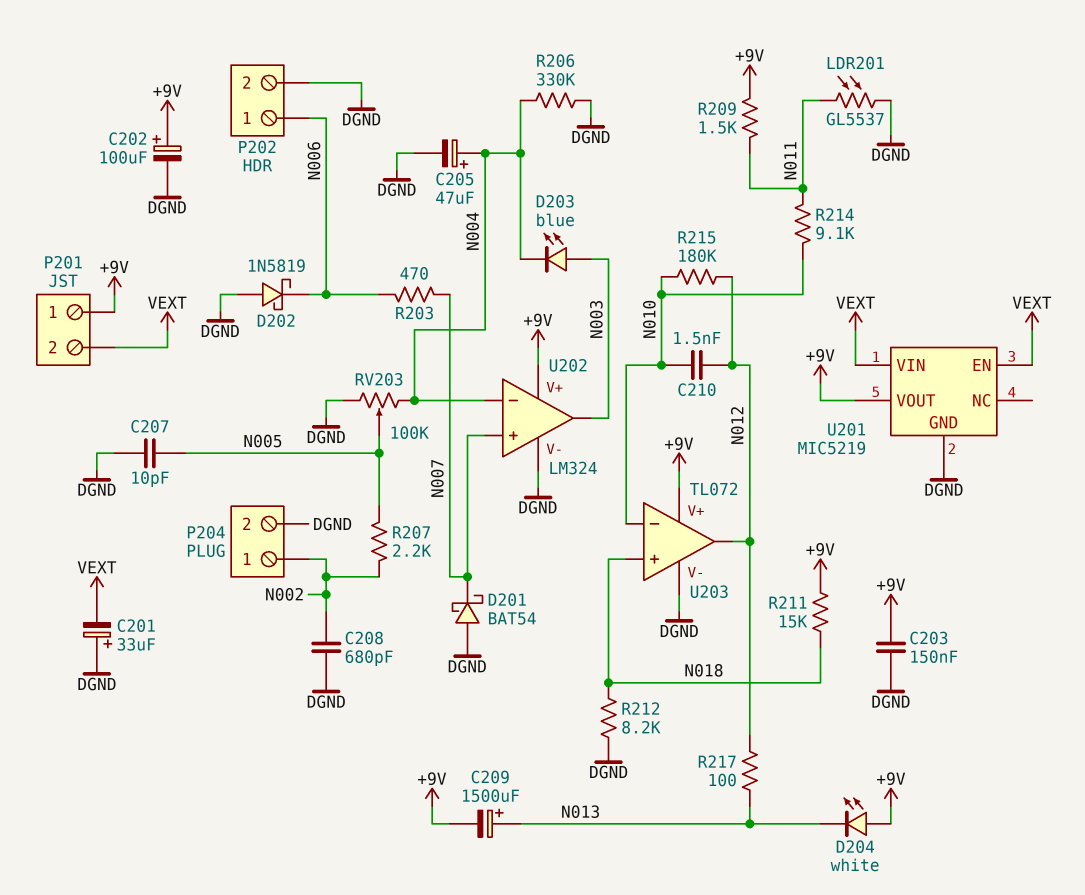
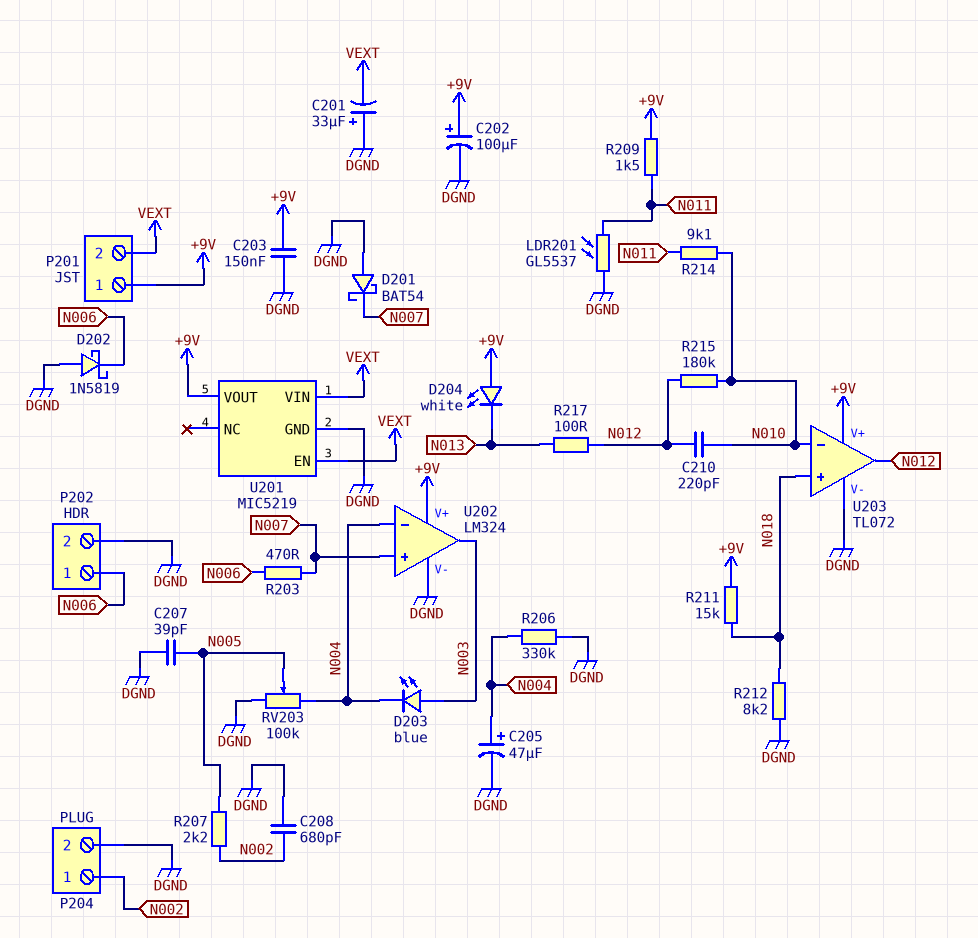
C207: 10pF (DGND, N005) -> 39pF (DGND, N005)
C209: 1500uF (plus N013, minus +9V) -> none
C210: 1.5nF (N010, N012) -> 220pF (N010, N012)

